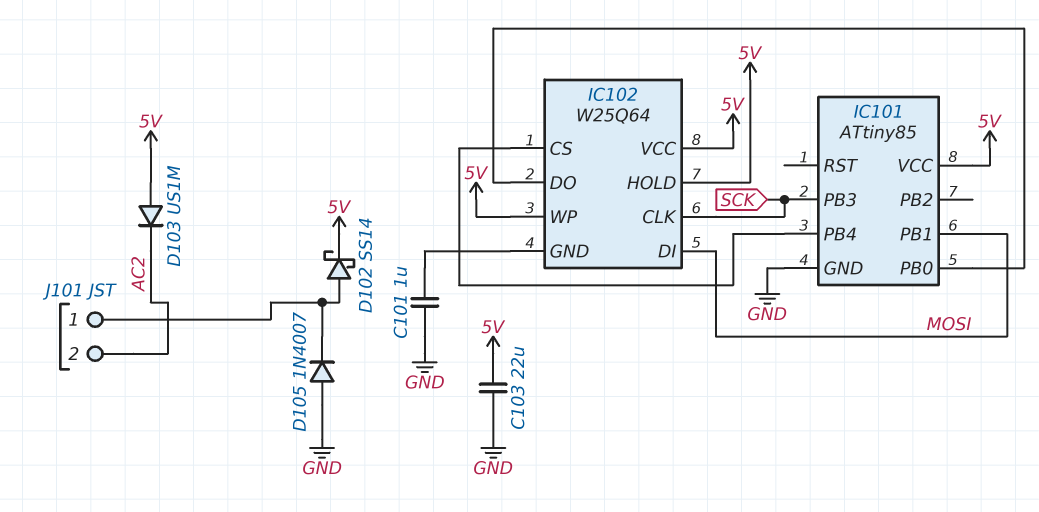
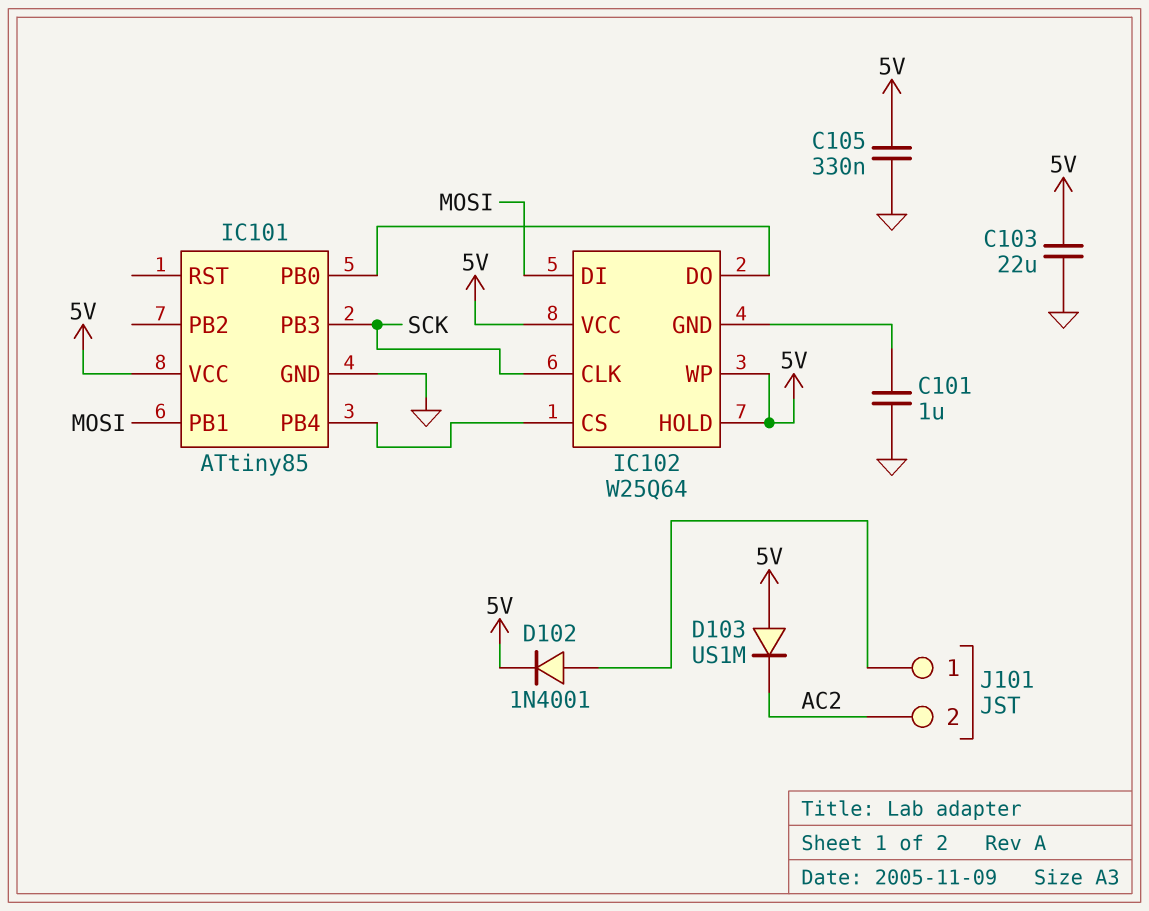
C105: none -> 330nF (5V, GND)
D102: schottky SS14 (A J101/1, K 5V) -> diode 1N4001 (A J101/1, K 5V)
D105: diode 1N4007 (A GND, K J101/1) -> none

